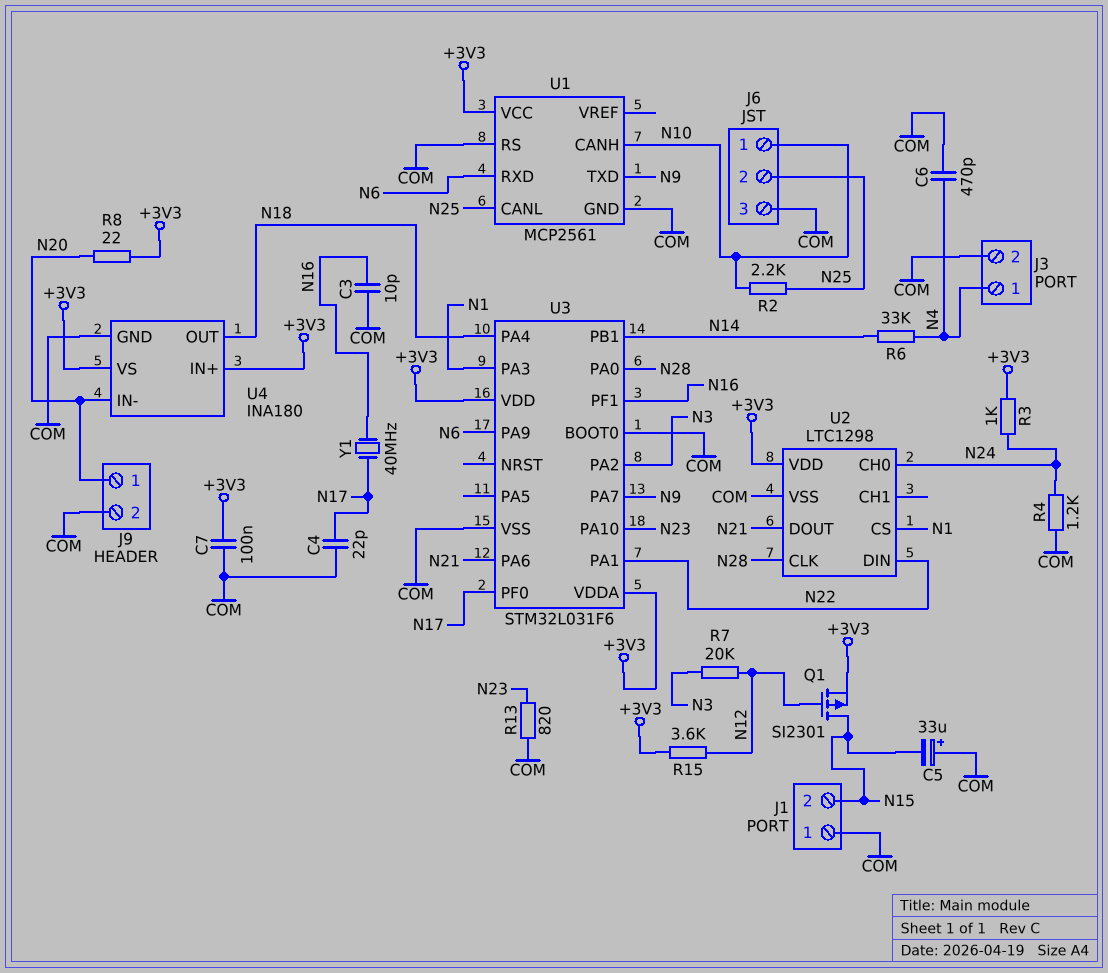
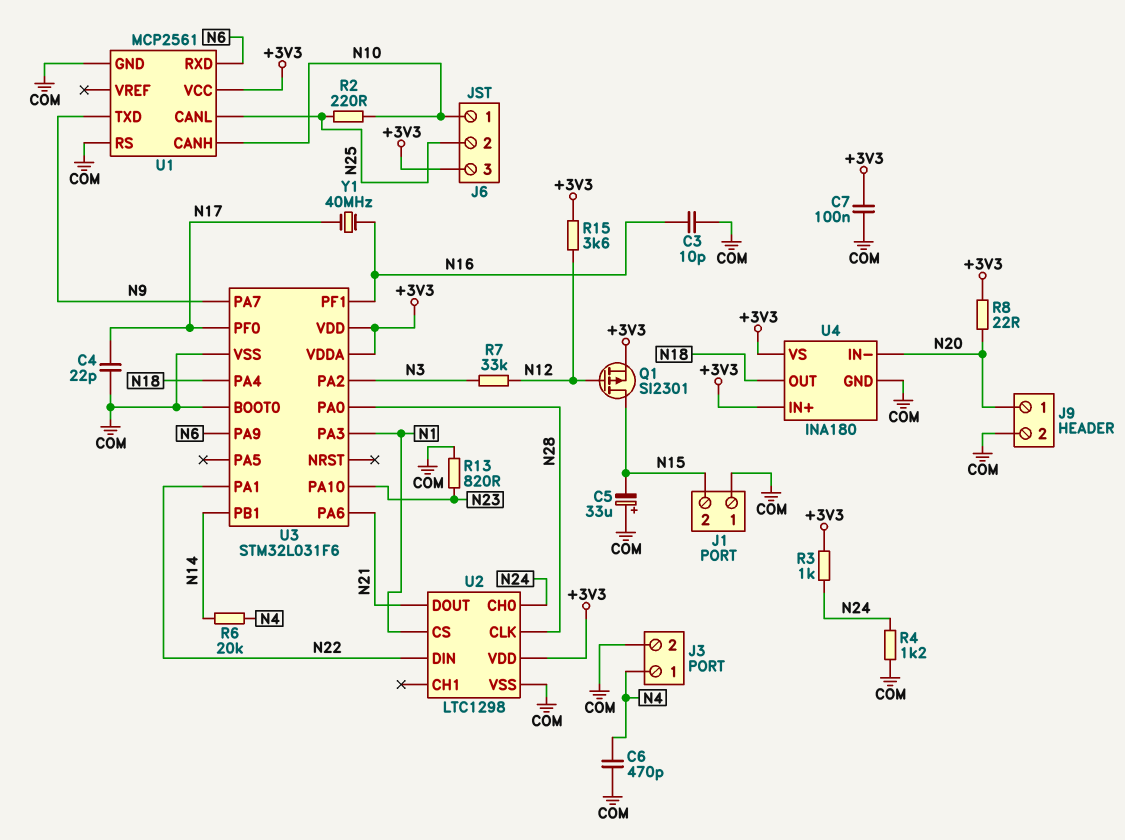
J6 pin 3: COM -> +3V3
R2: 2.2k (N10, N25) -> 220 (N10, N25)
R6: 33k (N4, N14) -> 20k (N4, N14)
R7: 20k (N3, N12) -> 33k (N3, N12)

